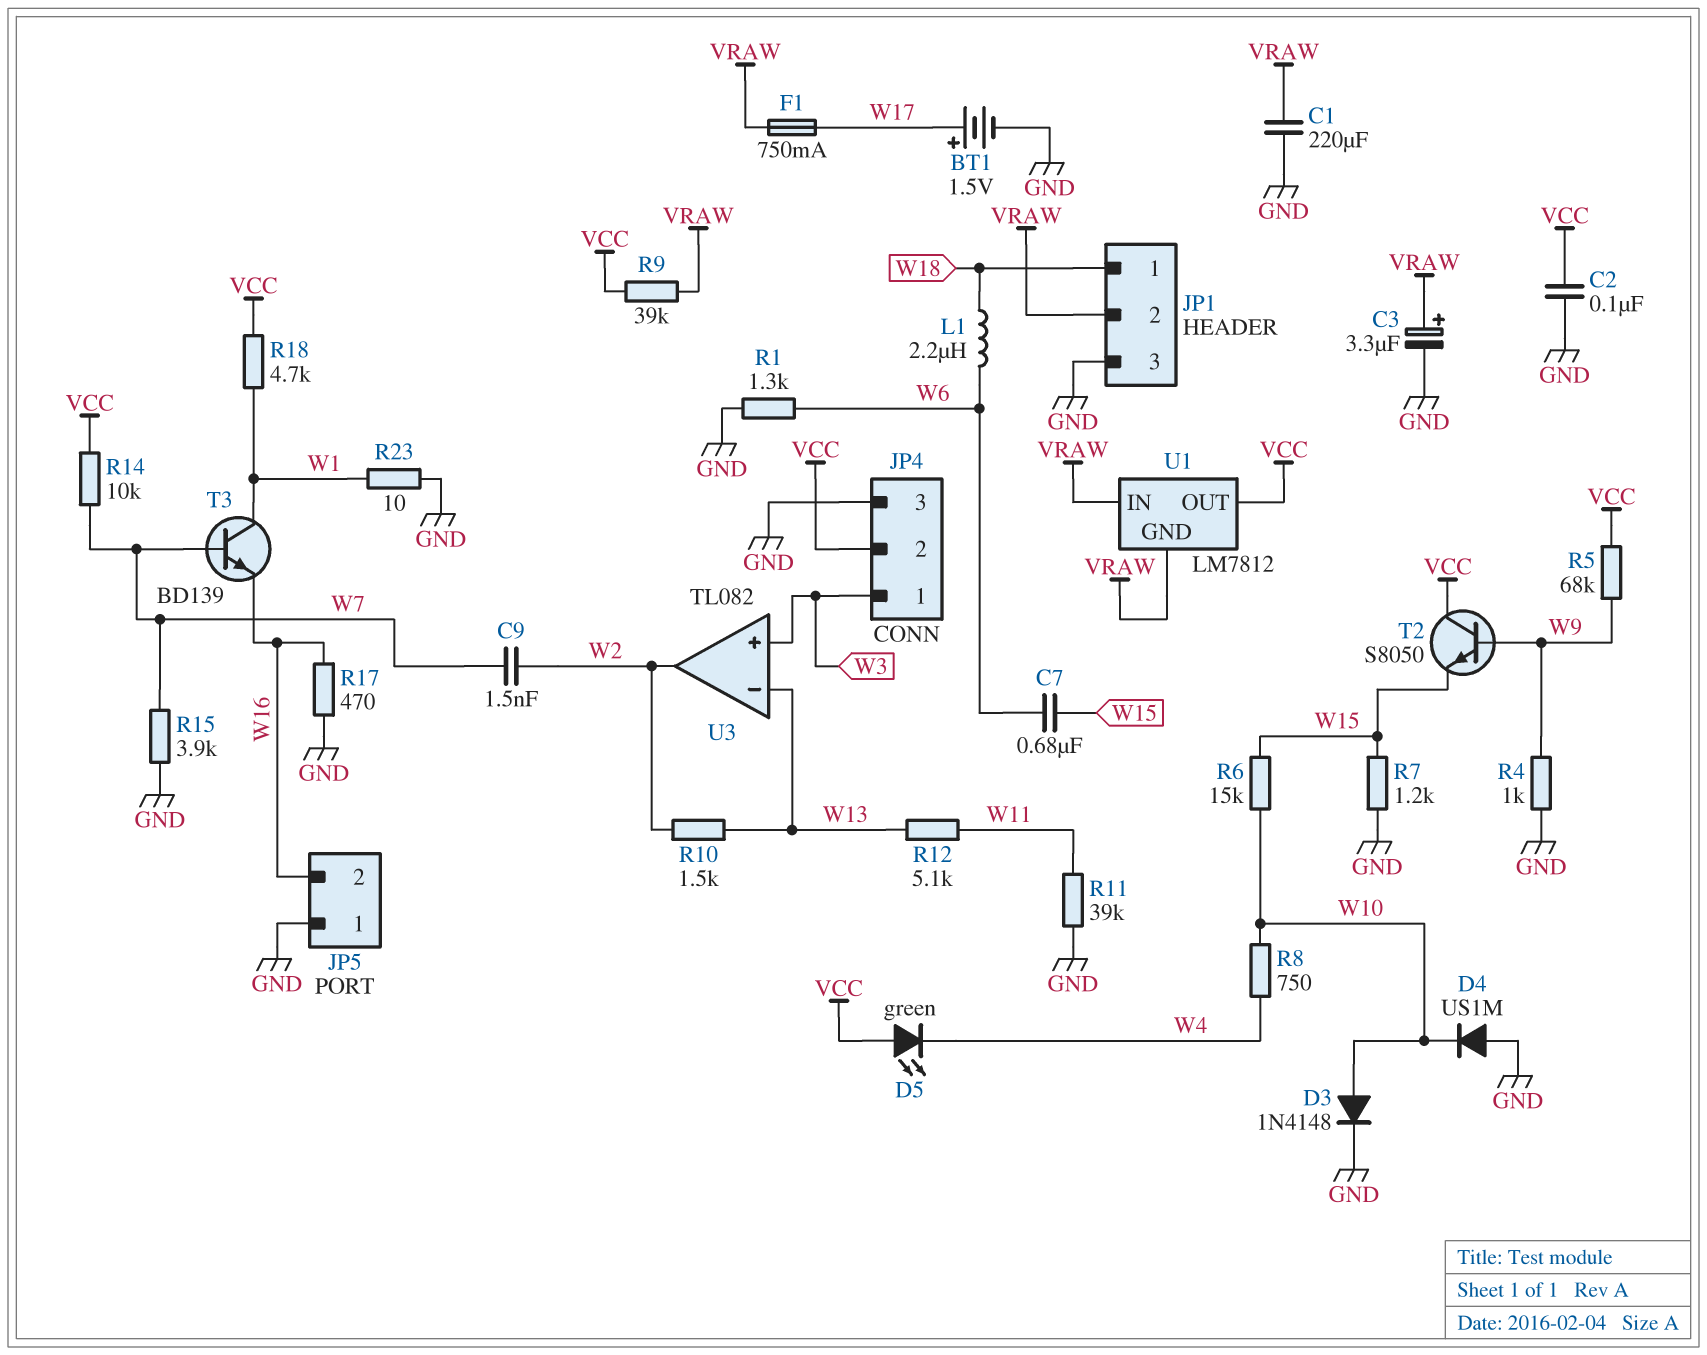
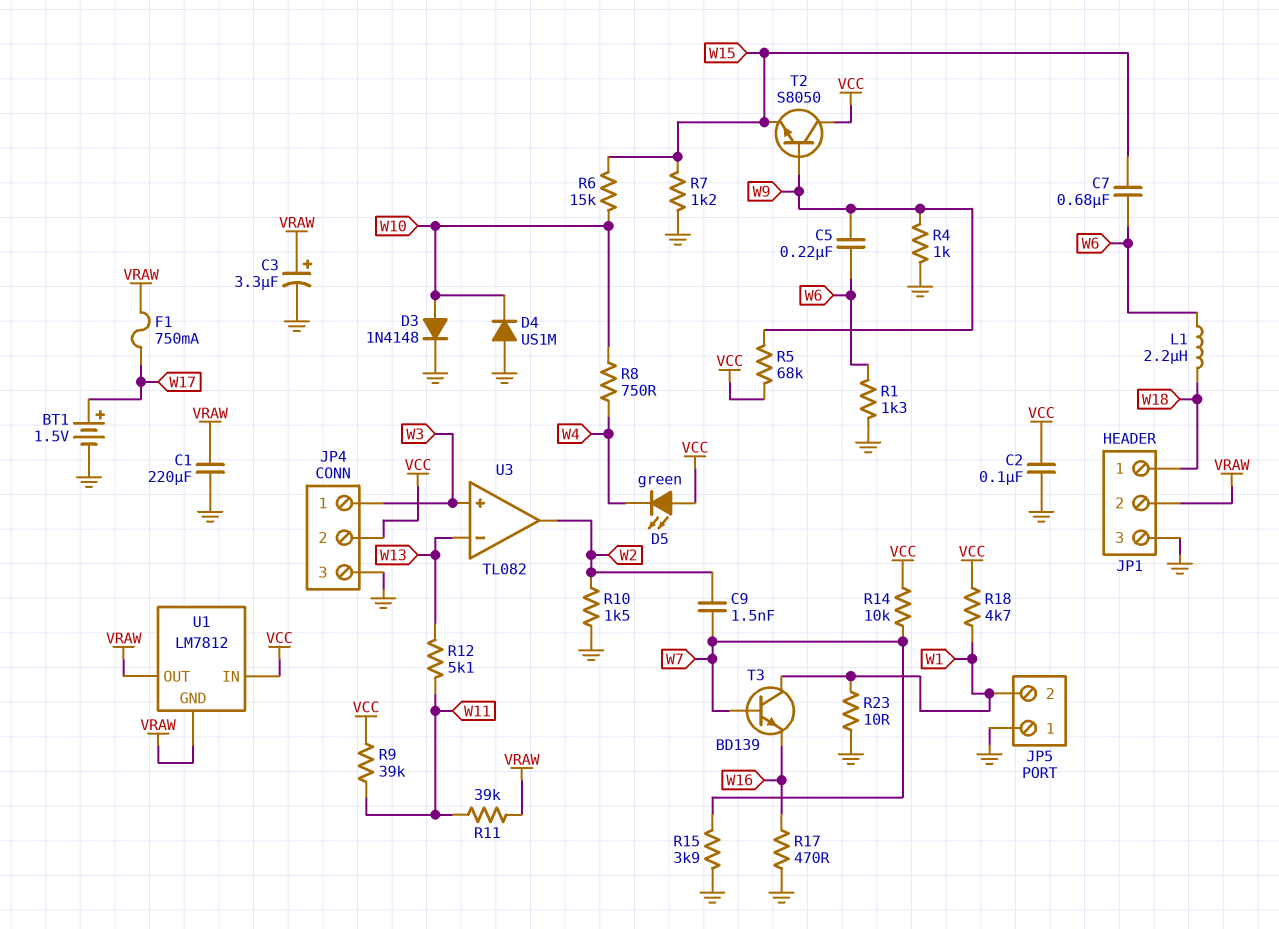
C5: none -> 220nF (W6, W9)
JP5 pin 2: W16 -> W1
R9: 39k (VCC, VRAW) -> 39k (VCC, W11)
R10: 1.5k (W2, W13) -> 1.5k (GND, W2)
R11: 39k (GND, W11) -> 39k (VRAW, W11)
U1 pin IN: VRAW -> VCC
U1 pin OUT: VCC -> VRAW

